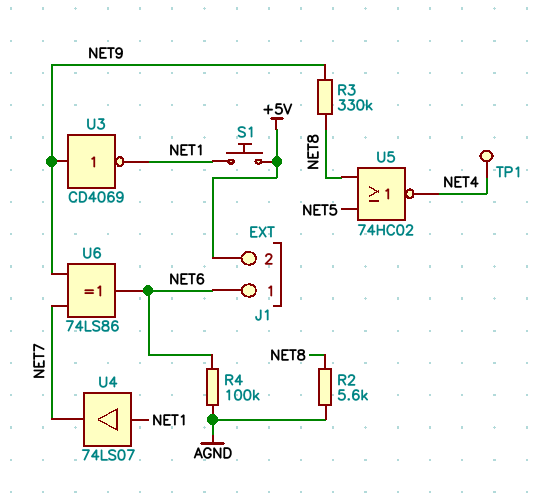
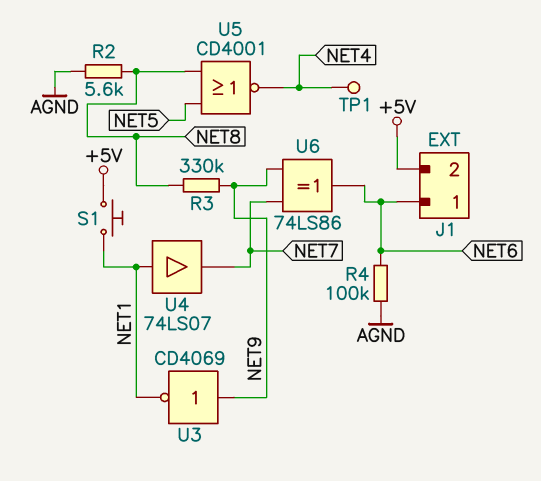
U5: NOR 74HC02 (in NET5, in NET8, out NET4) -> NOR CD4001 (in NET5, in NET8, out NET4)

